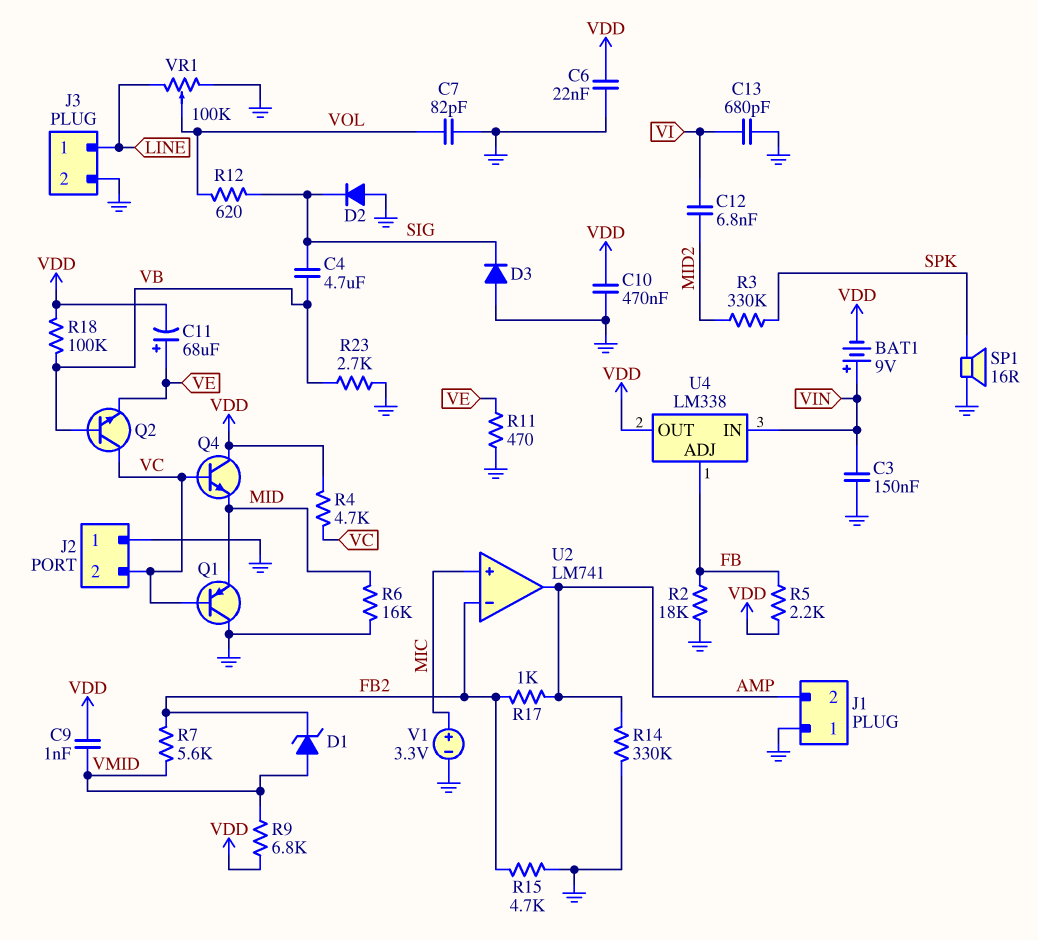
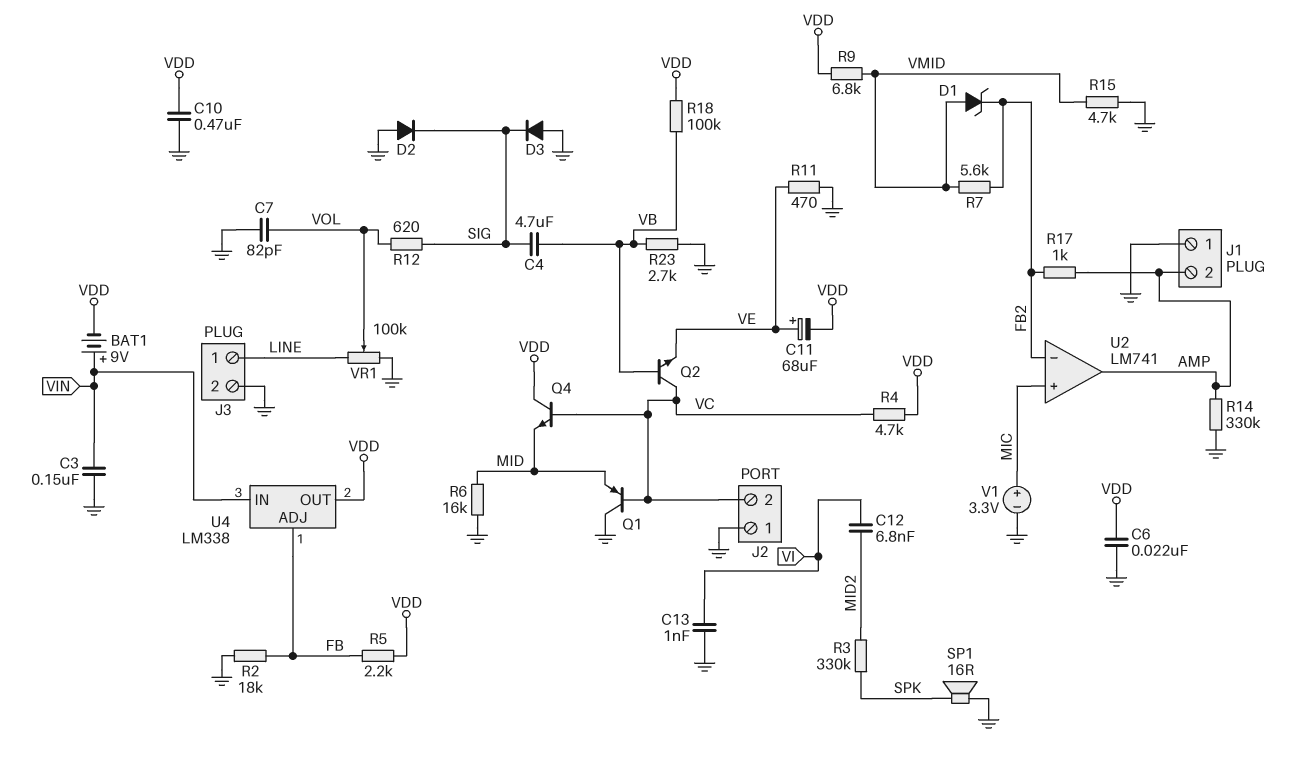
C9: 1nF (VDD, VMID) -> none
C13: 680pF (GND, VI) -> 1nF (GND, VI)
R15: 4.7k (FB2, GND) -> 4.7k (GND, VMID)

